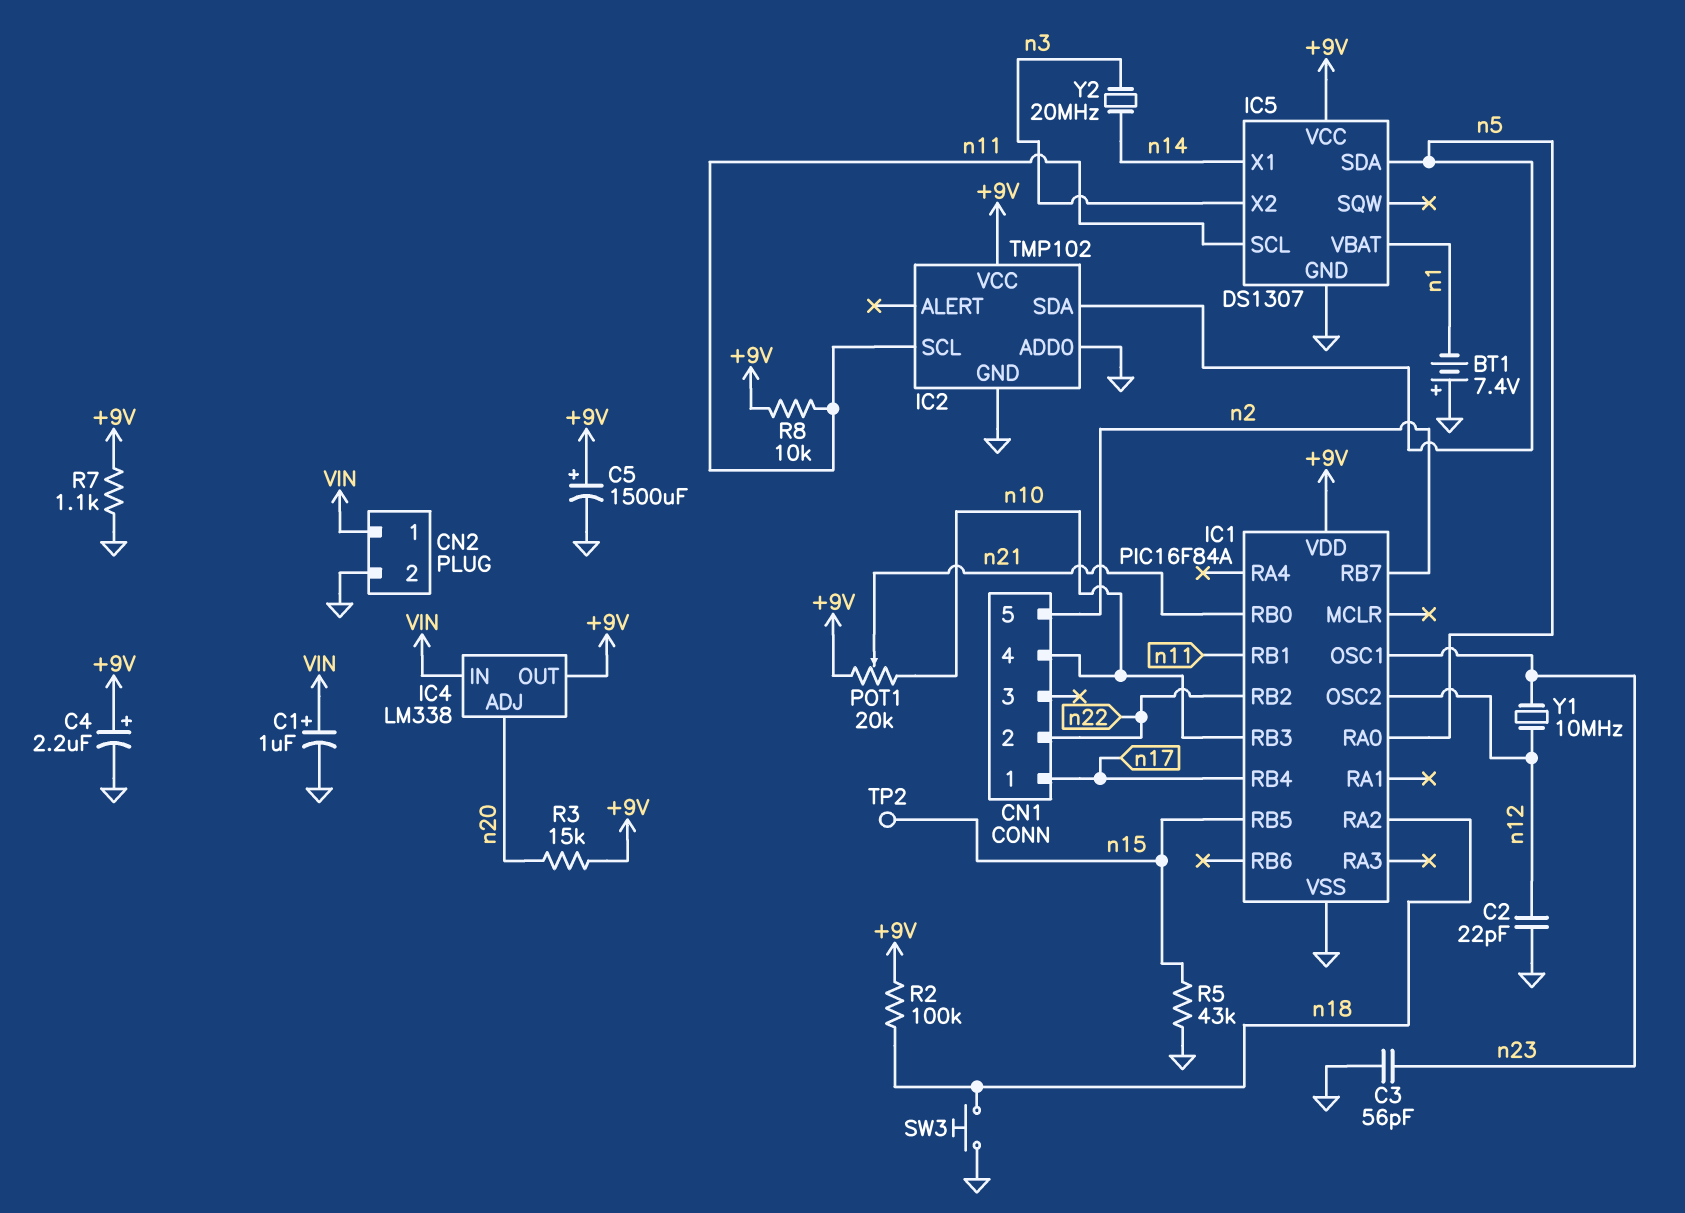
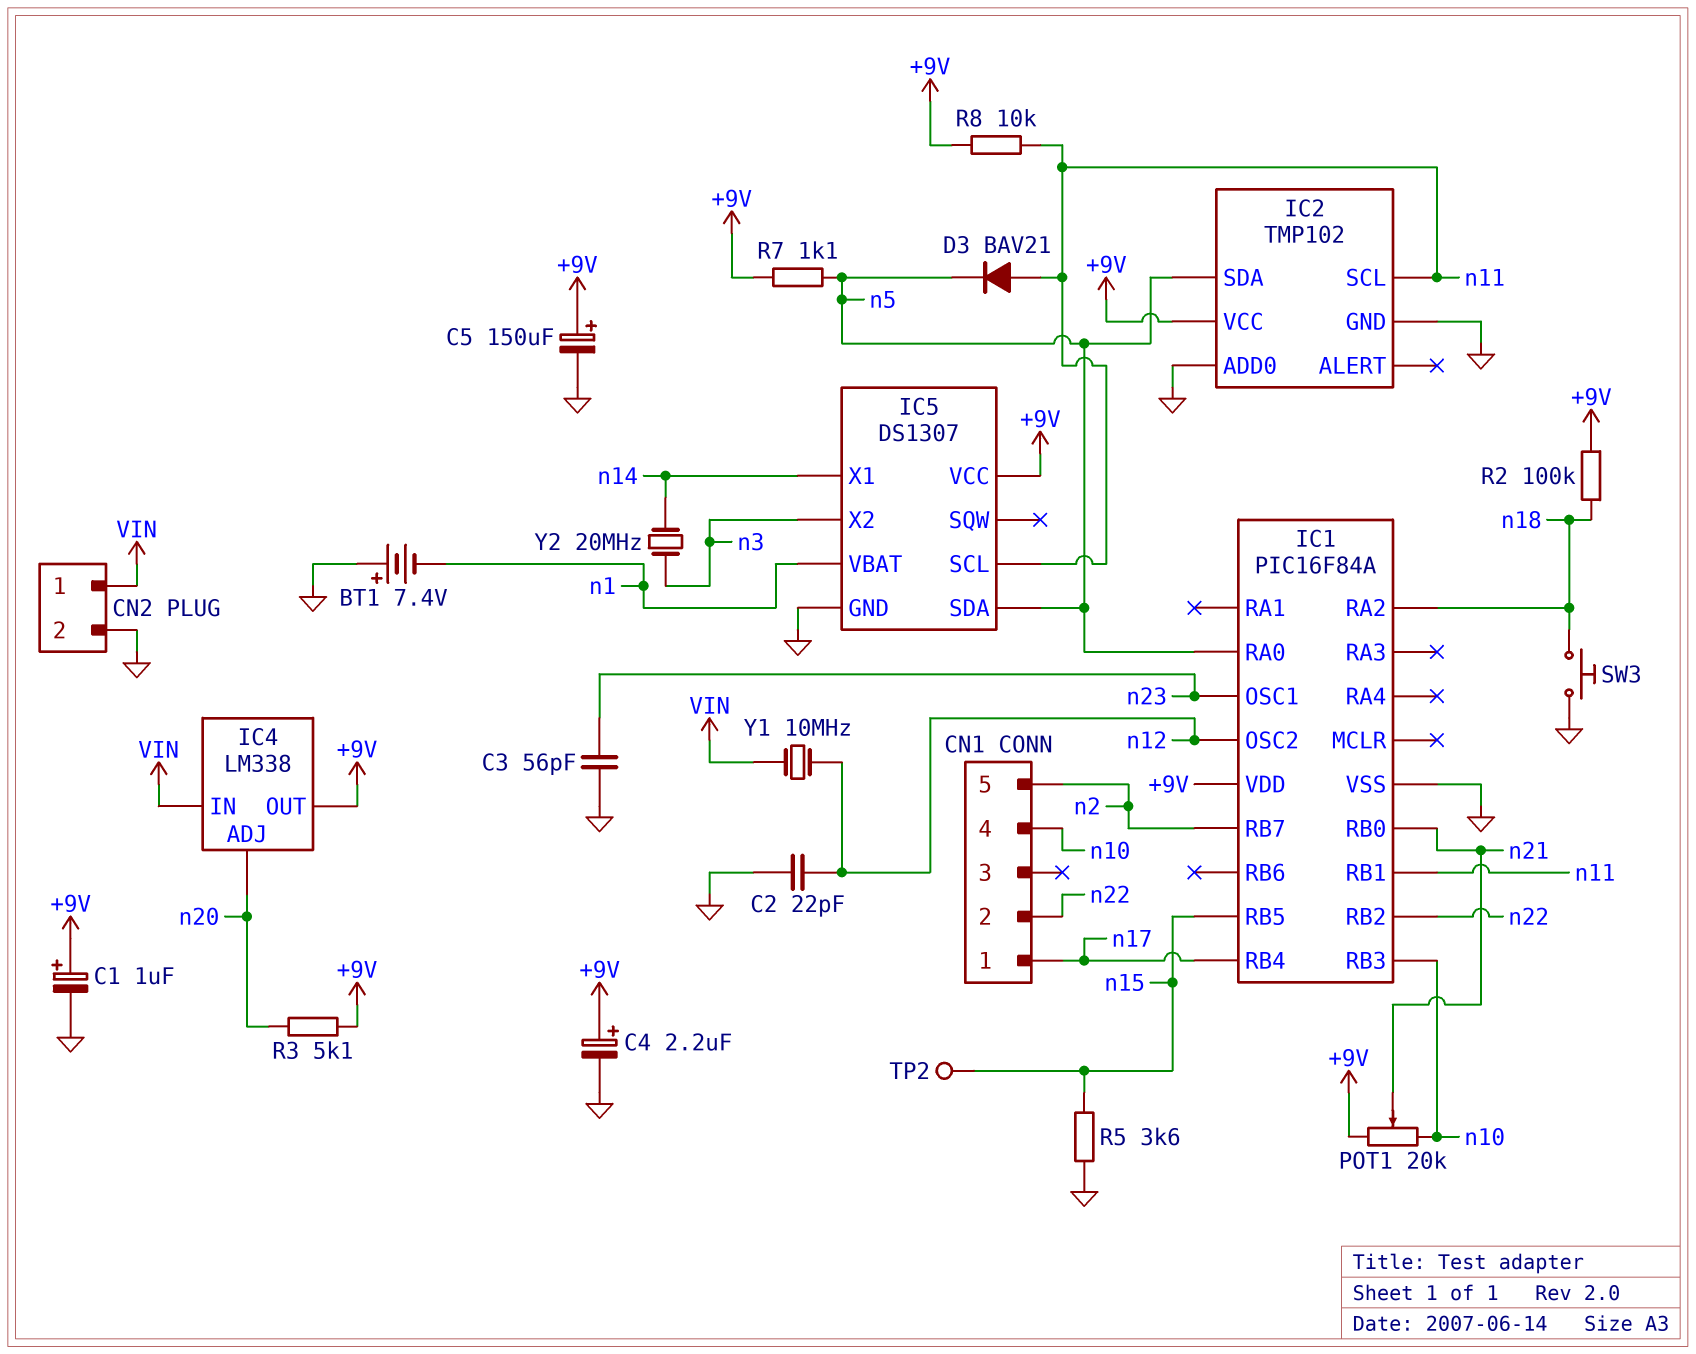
C1: 1uF (plus VIN, minus GND) -> 1uF (plus +9V, minus GND)
C5: 1500uF (plus +9V, minus GND) -> 150uF (plus +9V, minus GND)
D3: none -> diode BAV21 (A n11, K n5)
R3: 15k (+9V, n20) -> 5.1k (+9V, n20)
R5: 43k (GND, n15) -> 3.6k (GND, n15)
R7: 1.1k (+9V, GND) -> 1.1k (+9V, n5)
Y1: 10MHz (n12, n23) -> 10MHz (VIN, n12)

